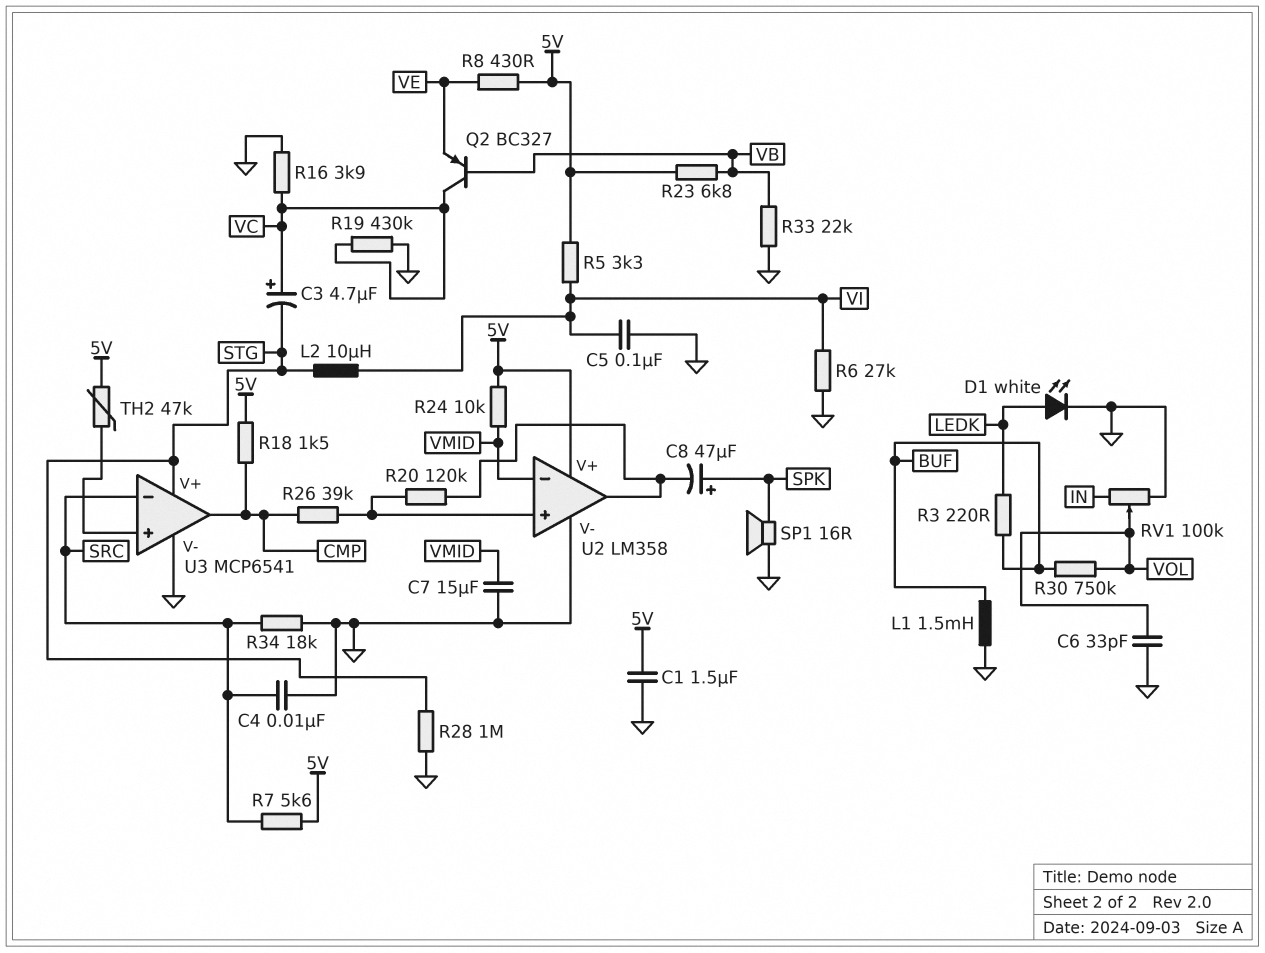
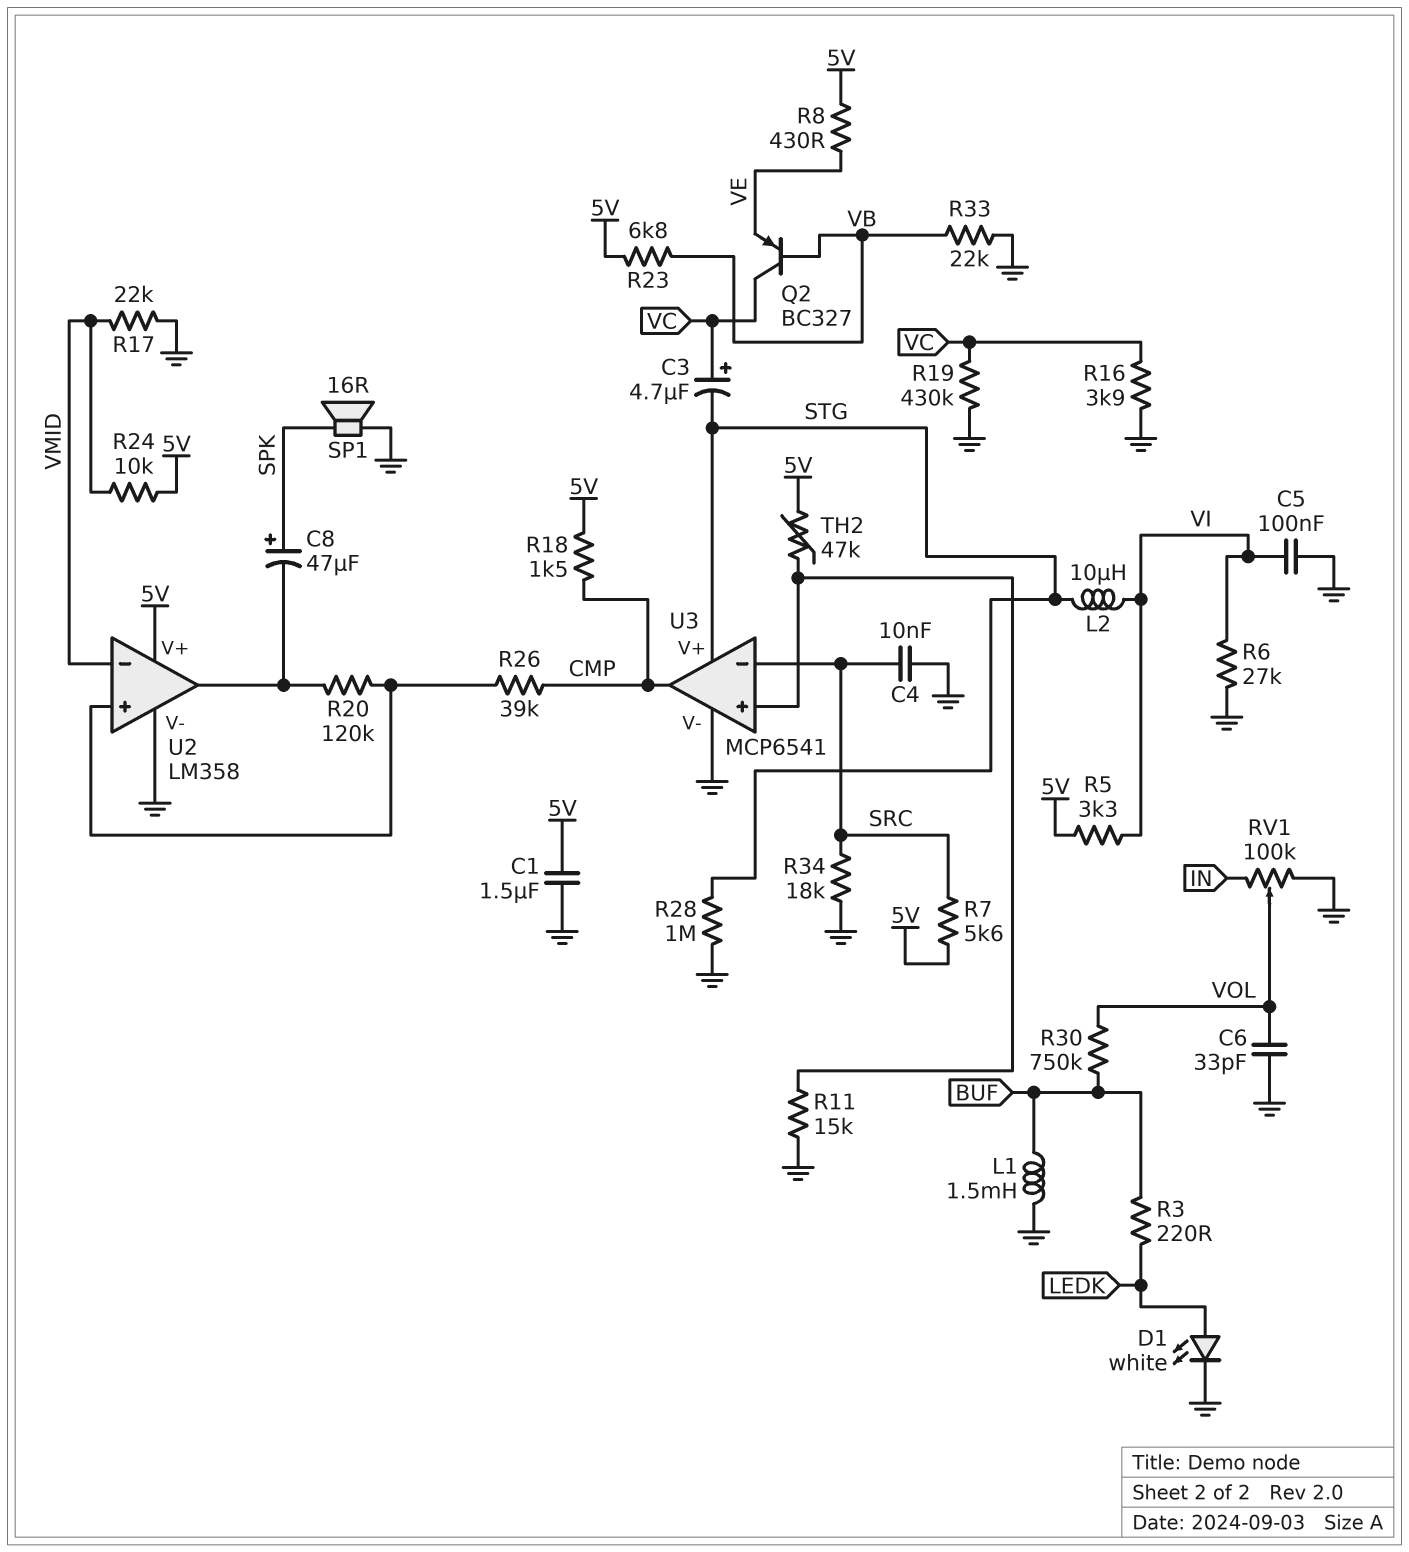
C7: 15uF (GND, VMID) -> none
R11: none -> 15k (GND, U3/in+)
R17: none -> 22k (GND, VMID)

